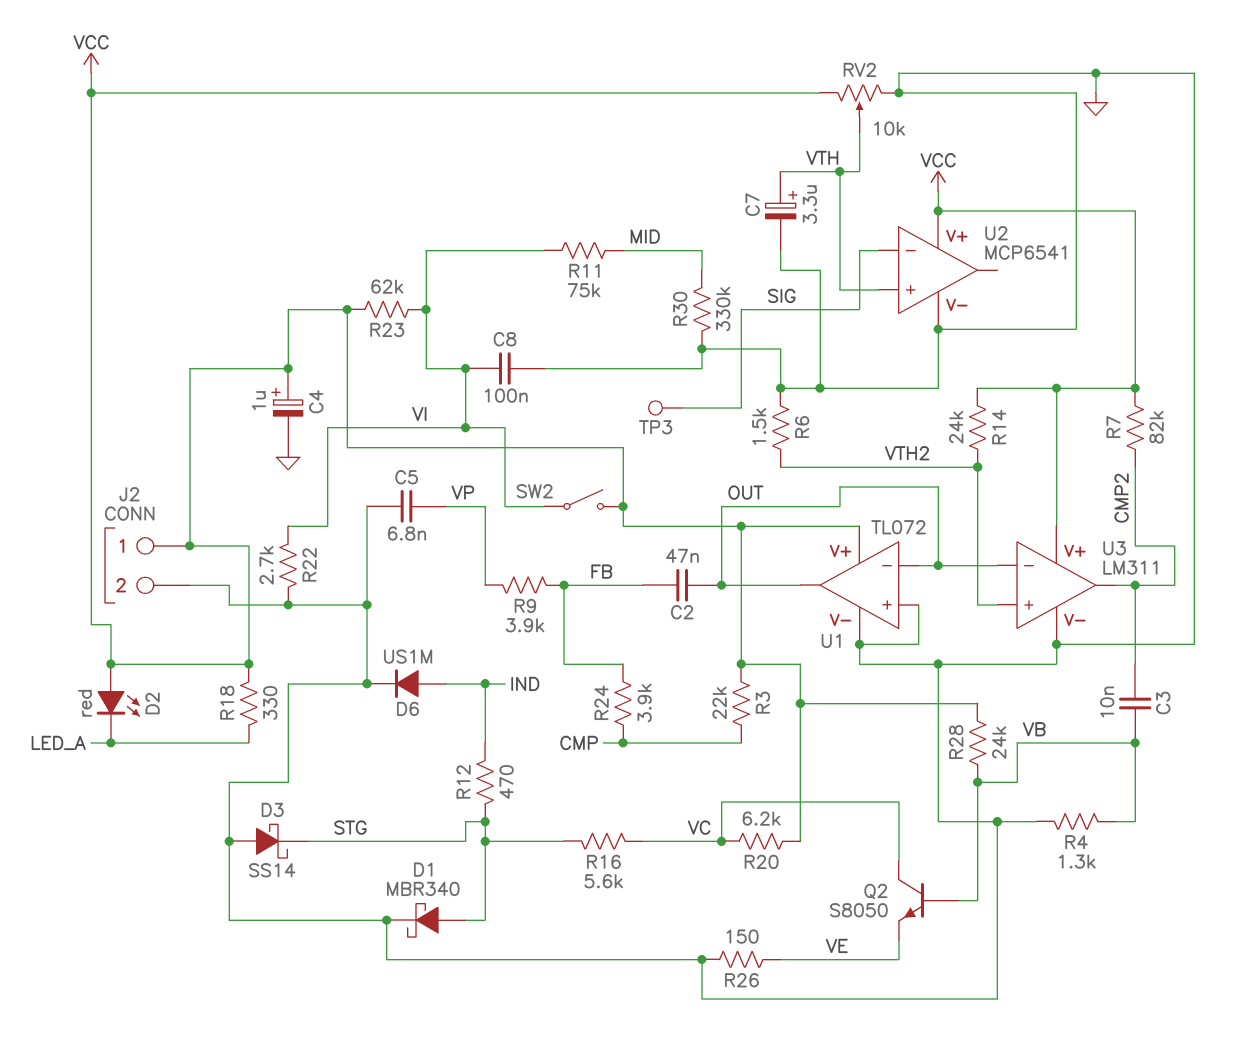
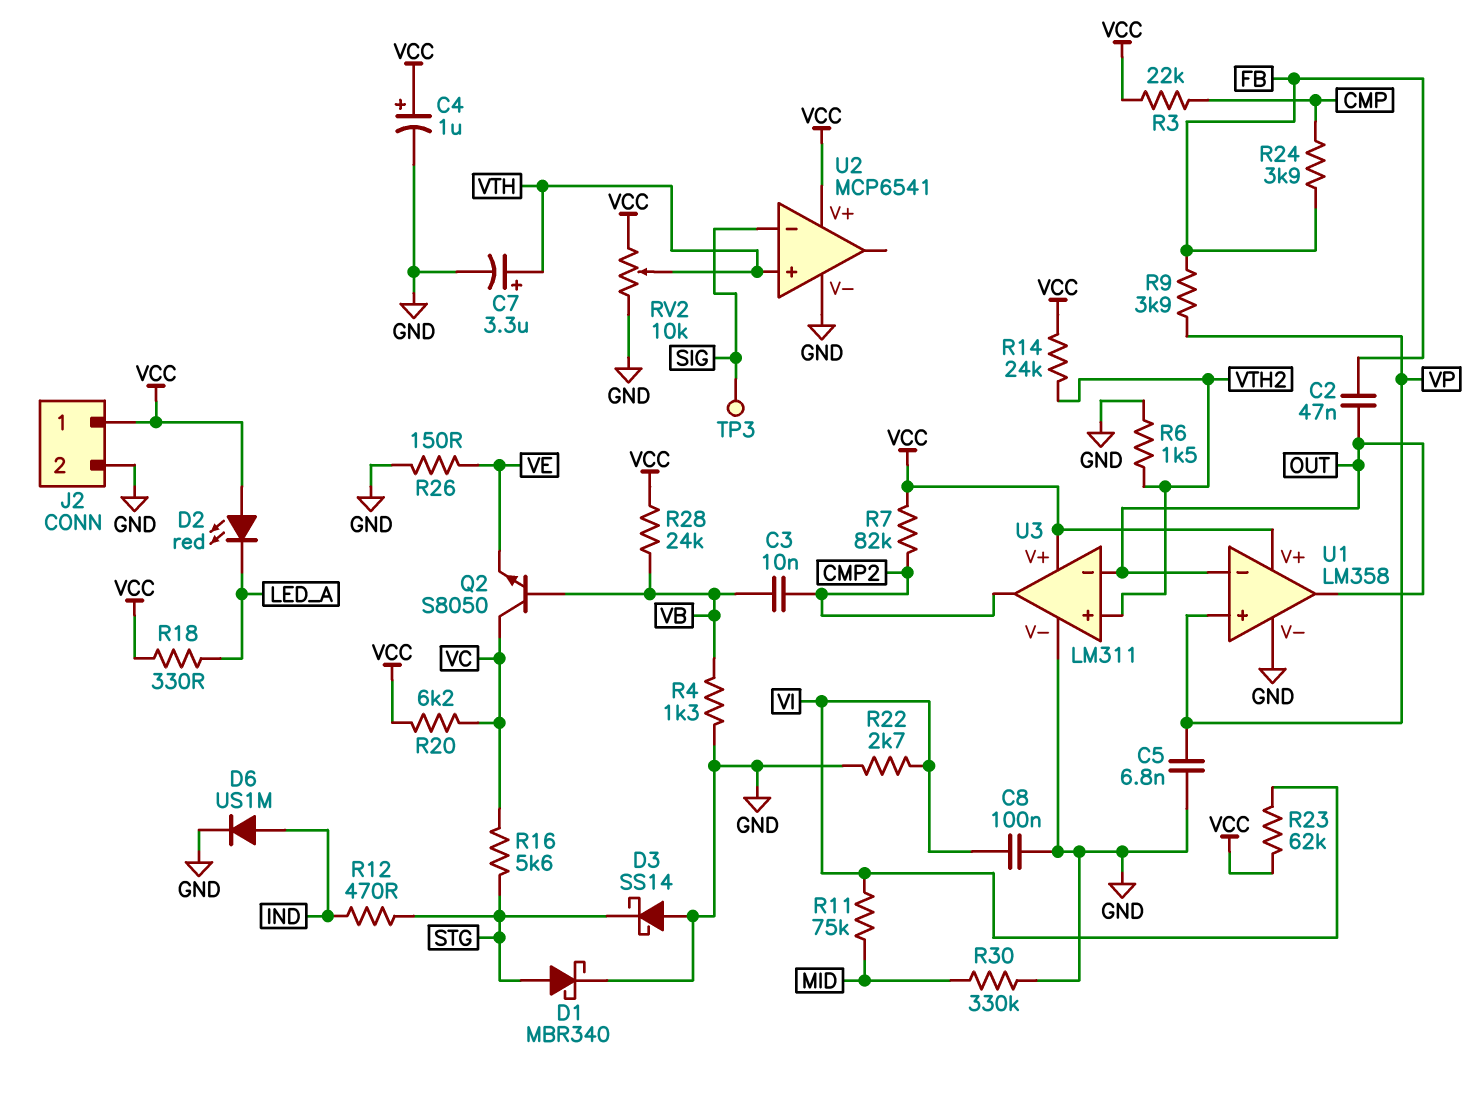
SW2: switch (VCC, VI) -> none
U1: TL072 -> LM358
U1 pin in+: GND -> VP

